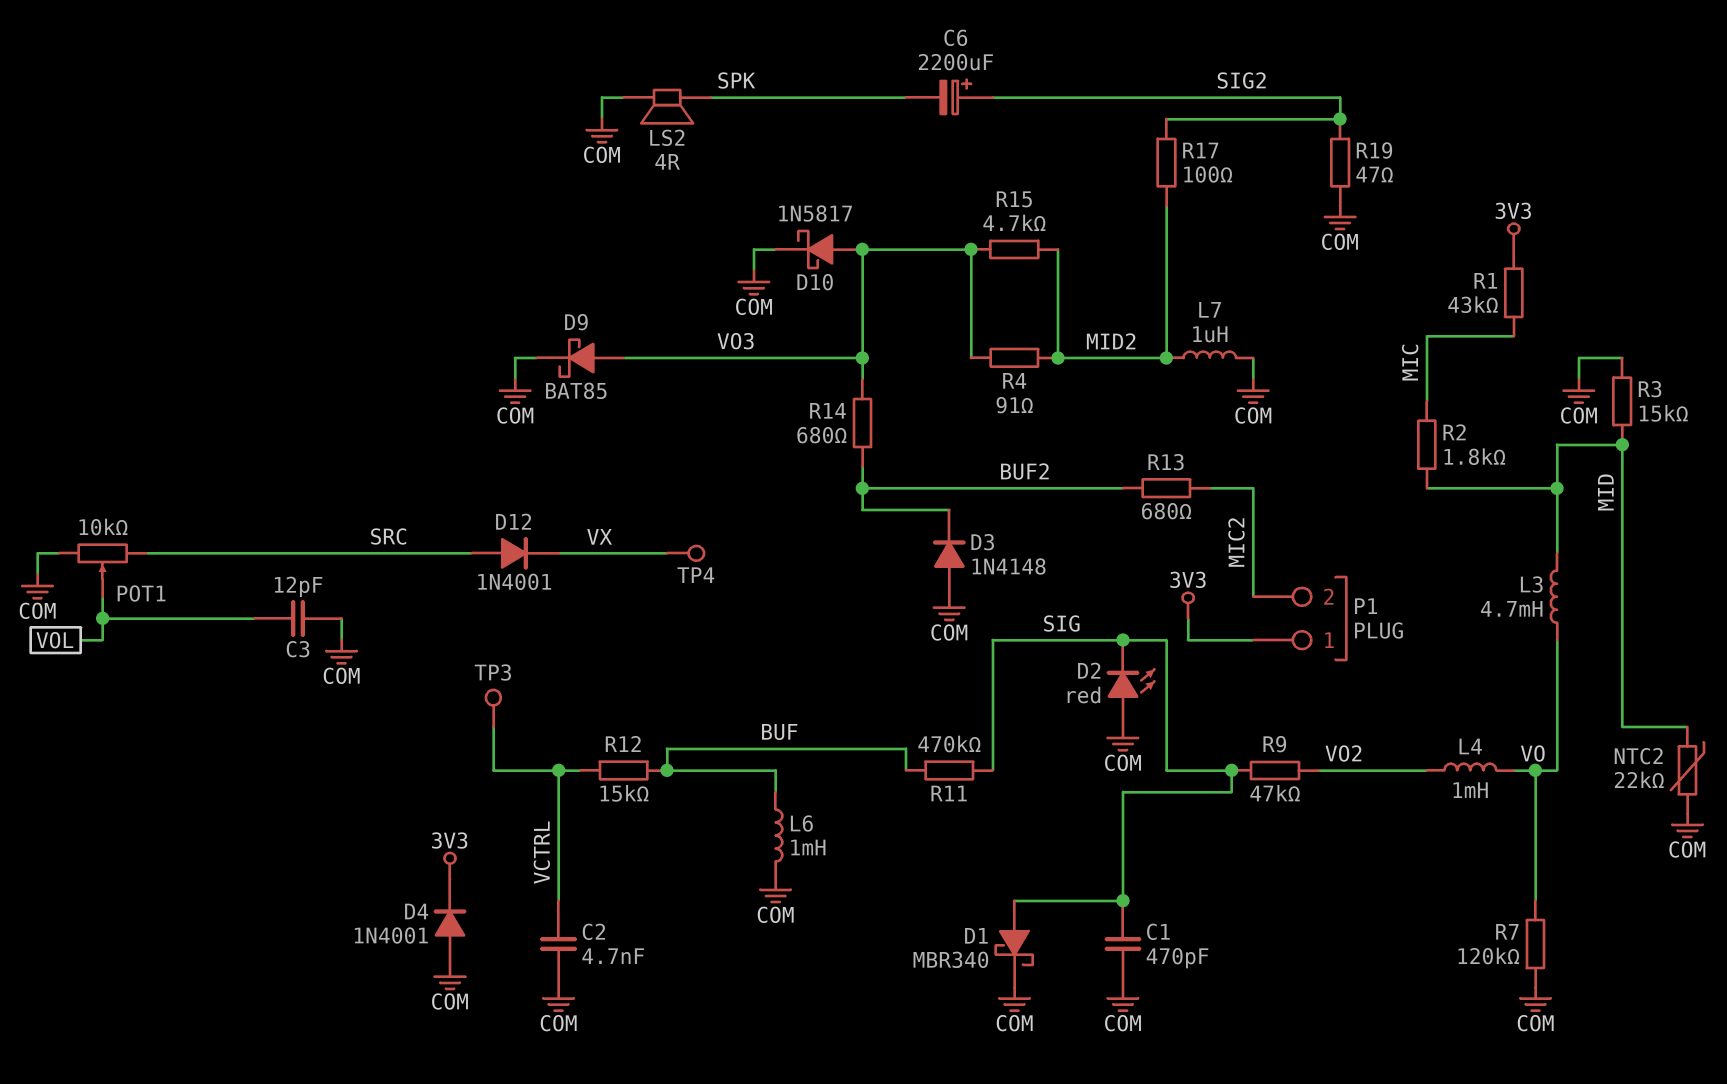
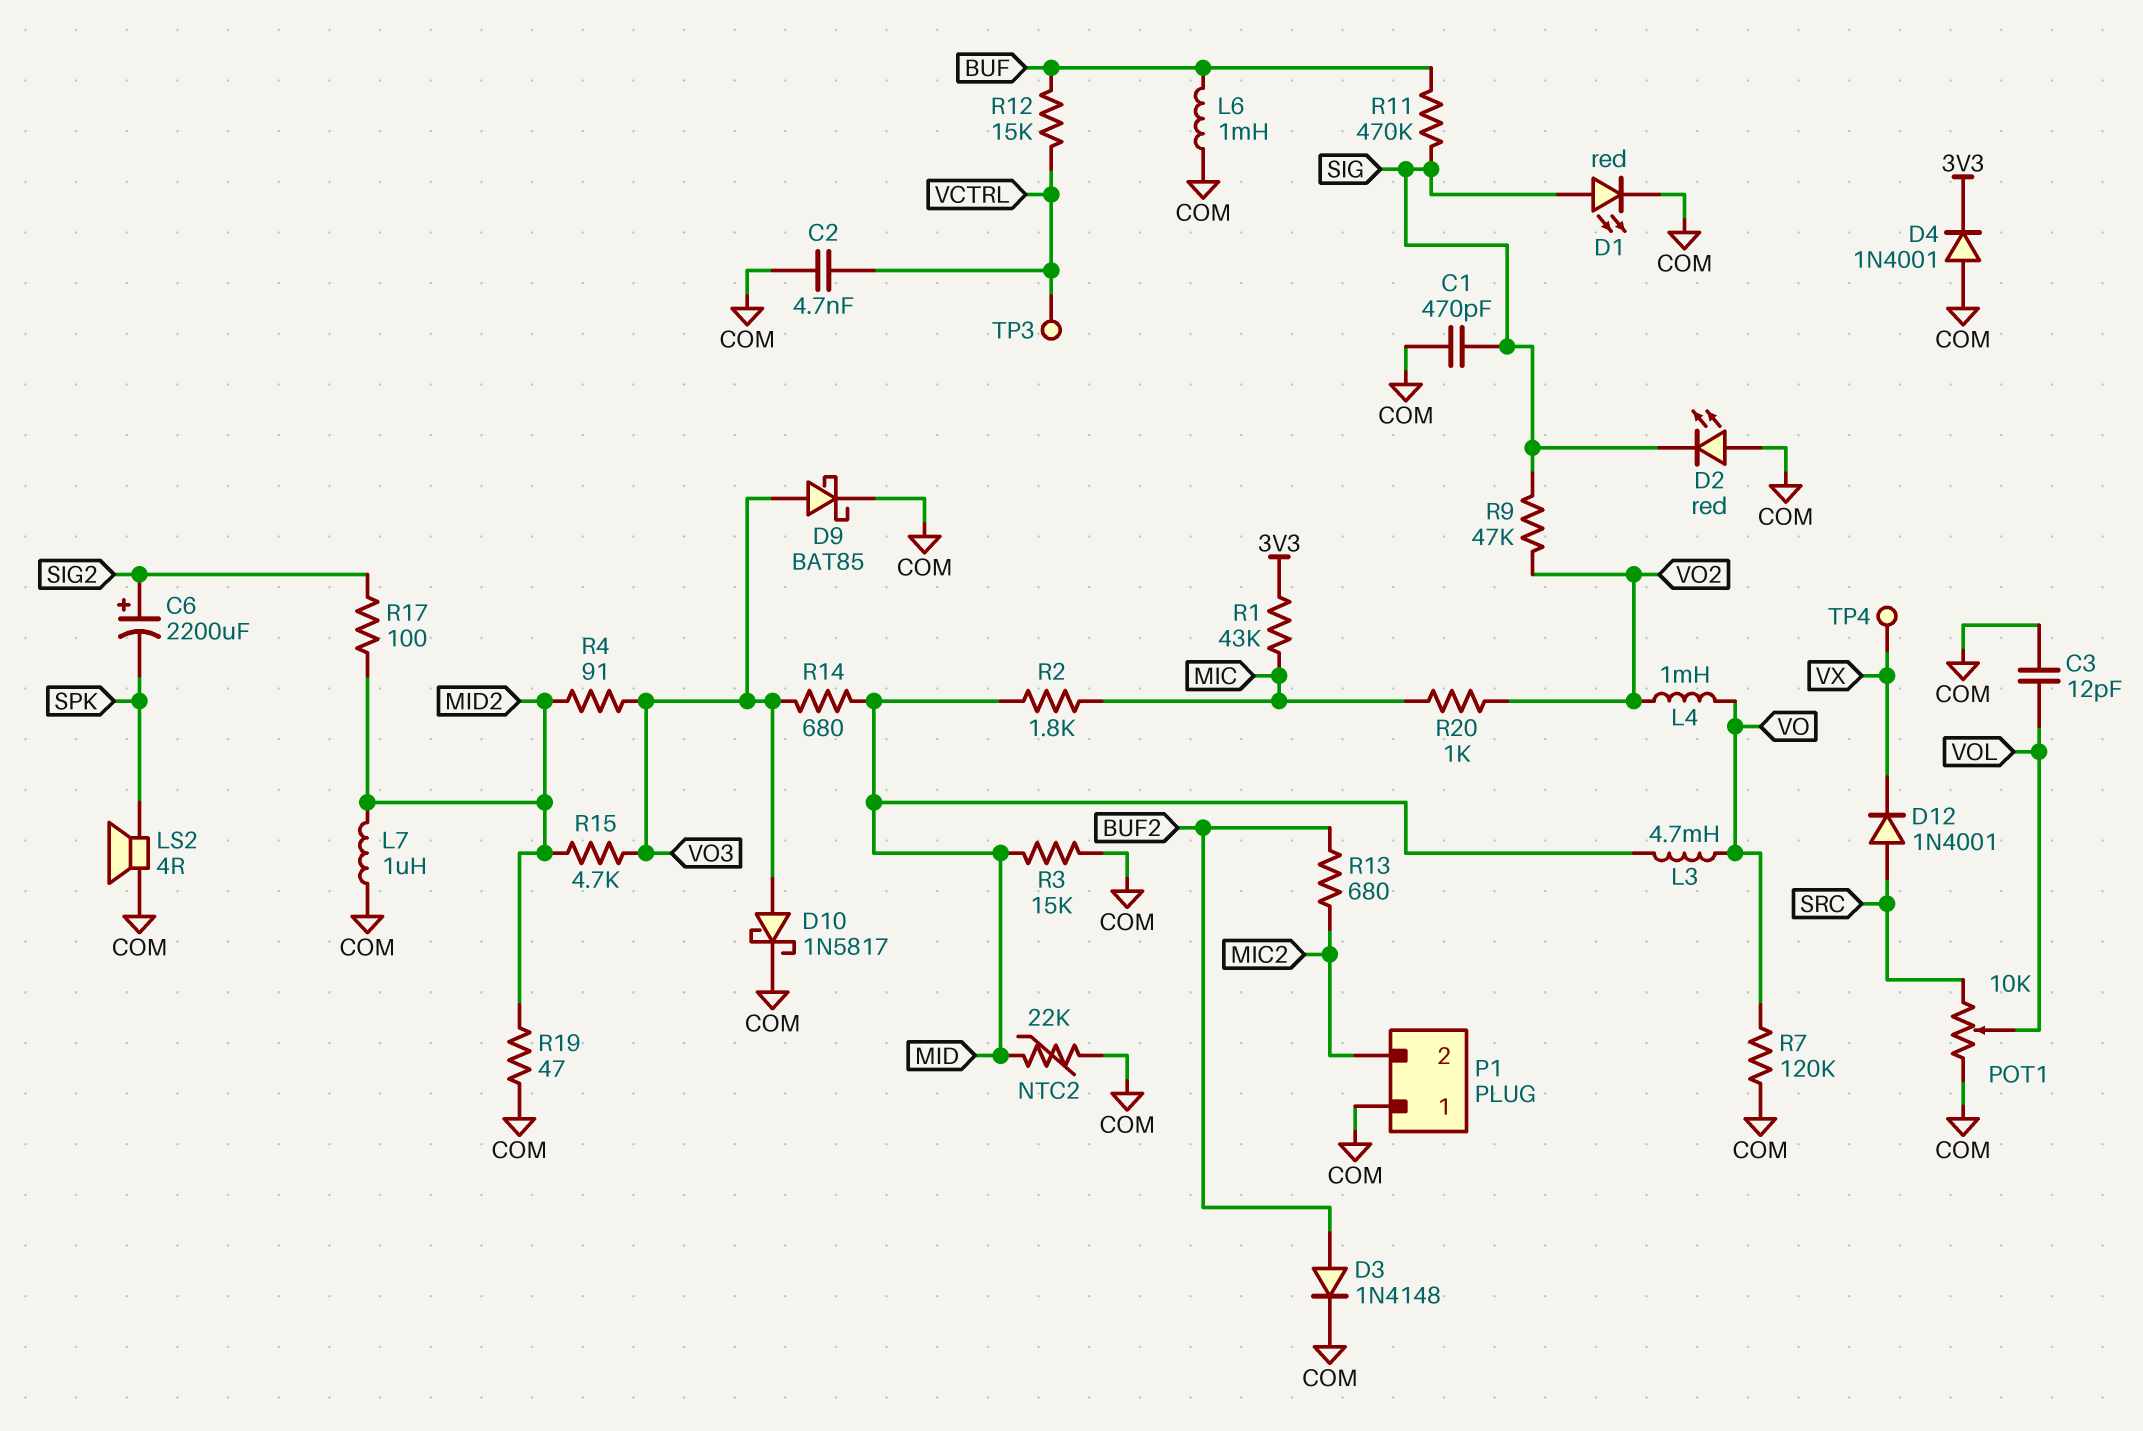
D1: schottky MBR340 (A SIG, K COM) -> LED red (A SIG, K COM)
D3: diode 1N4148 (A COM, K BUF2) -> diode 1N4148 (A BUF2, K COM)
P1 pin 1: 3V3 -> COM
R14: 680 (BUF2, VO3) -> 680 (MID, VO3)
R19: 47 (COM, SIG2) -> 47 (COM, MID2)
R20: none -> 1k (MIC, VO2)

